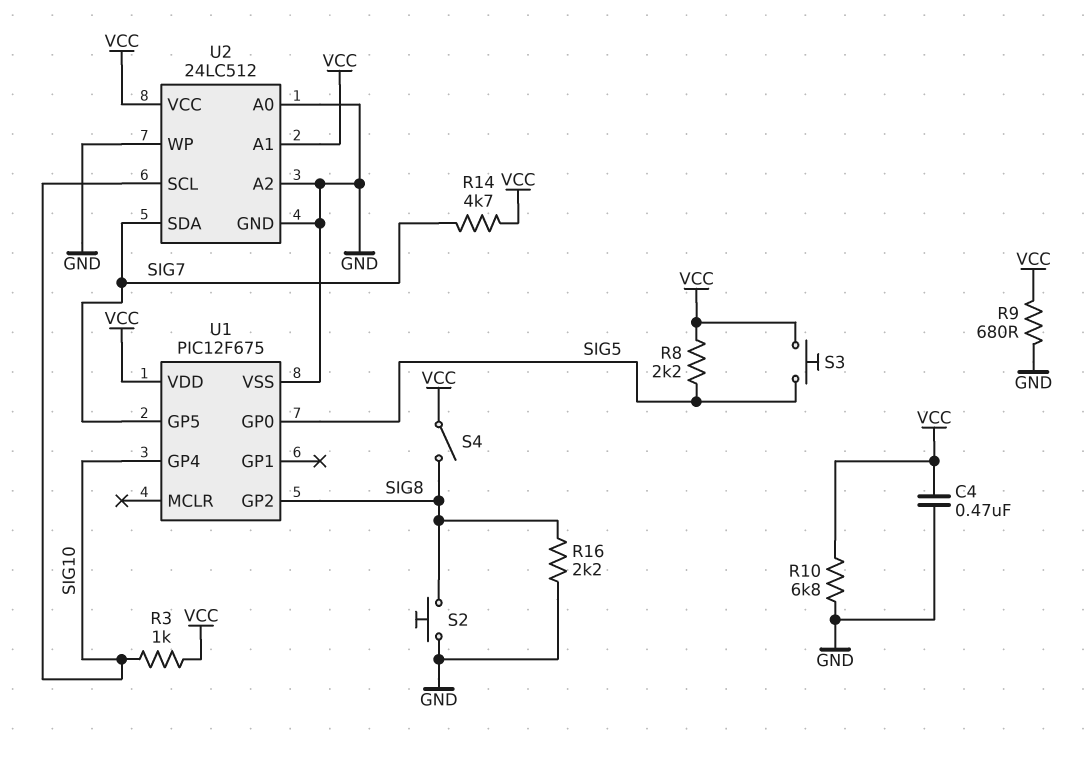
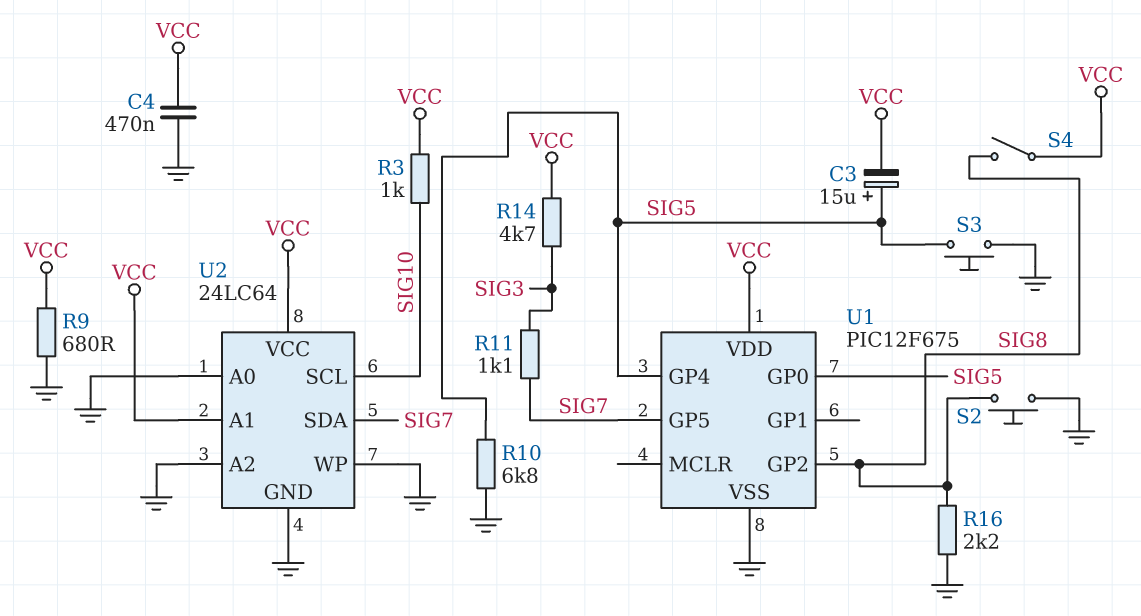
C3: none -> 15uF (plus SIG5, minus VCC)
R8: 2.2k (SIG5, VCC) -> none
R10: 6.8k (GND, VCC) -> 6.8k (GND, SIG5)
R11: none -> 1.1k (SIG3, SIG7)
R14: 4.7k (SIG7, VCC) -> 4.7k (SIG3, VCC)
S3: button (SIG5, VCC) -> button (GND, SIG5)
U1 pin GP4: SIG10 -> SIG5
U2: 24LC512 -> 24LC64

